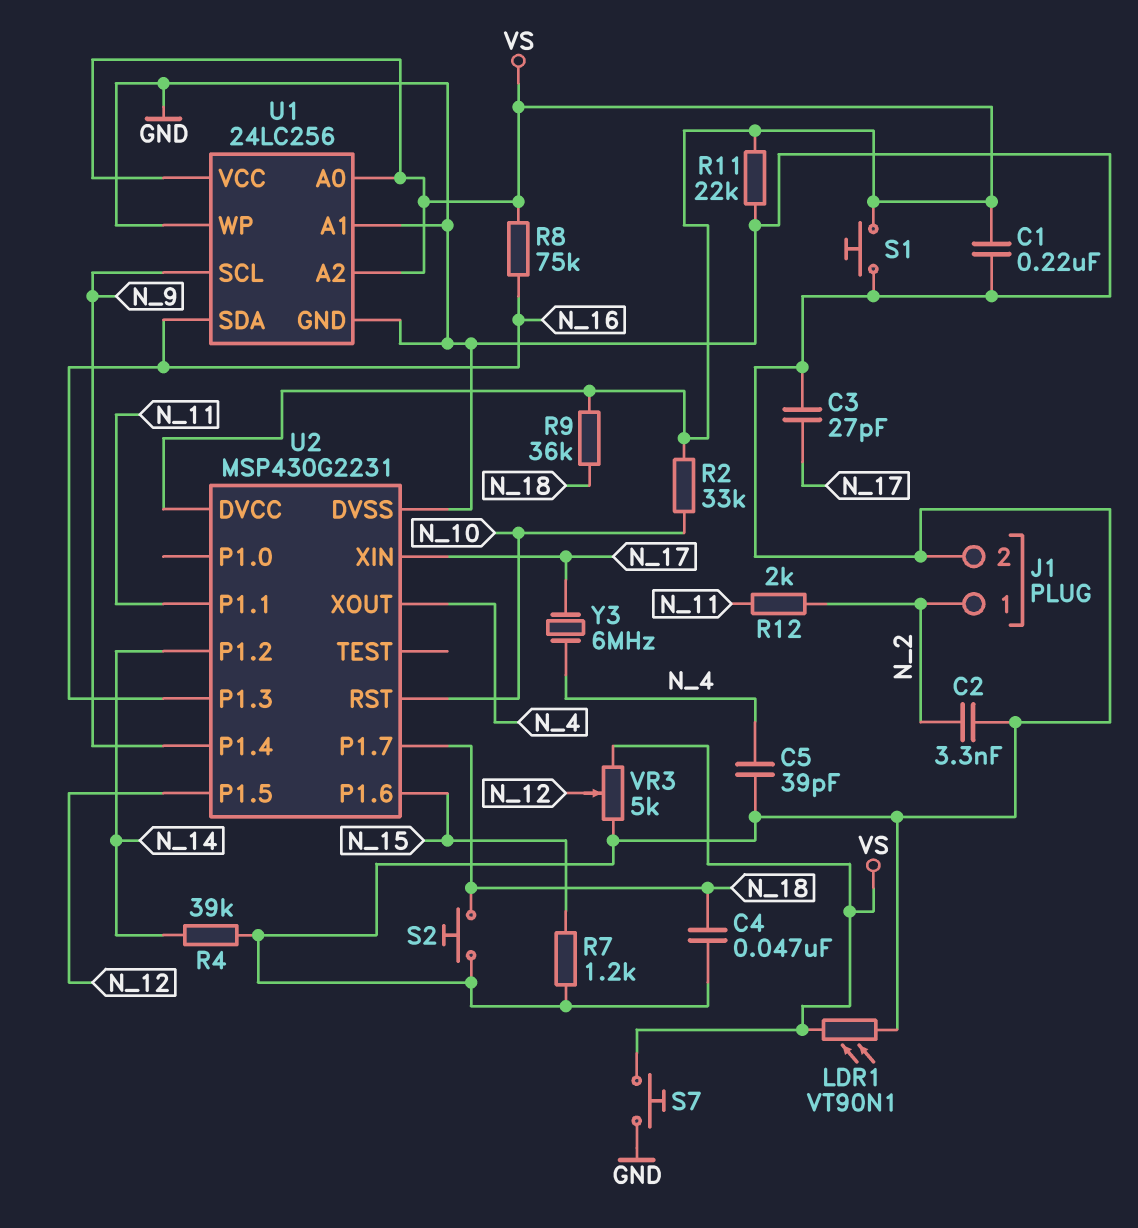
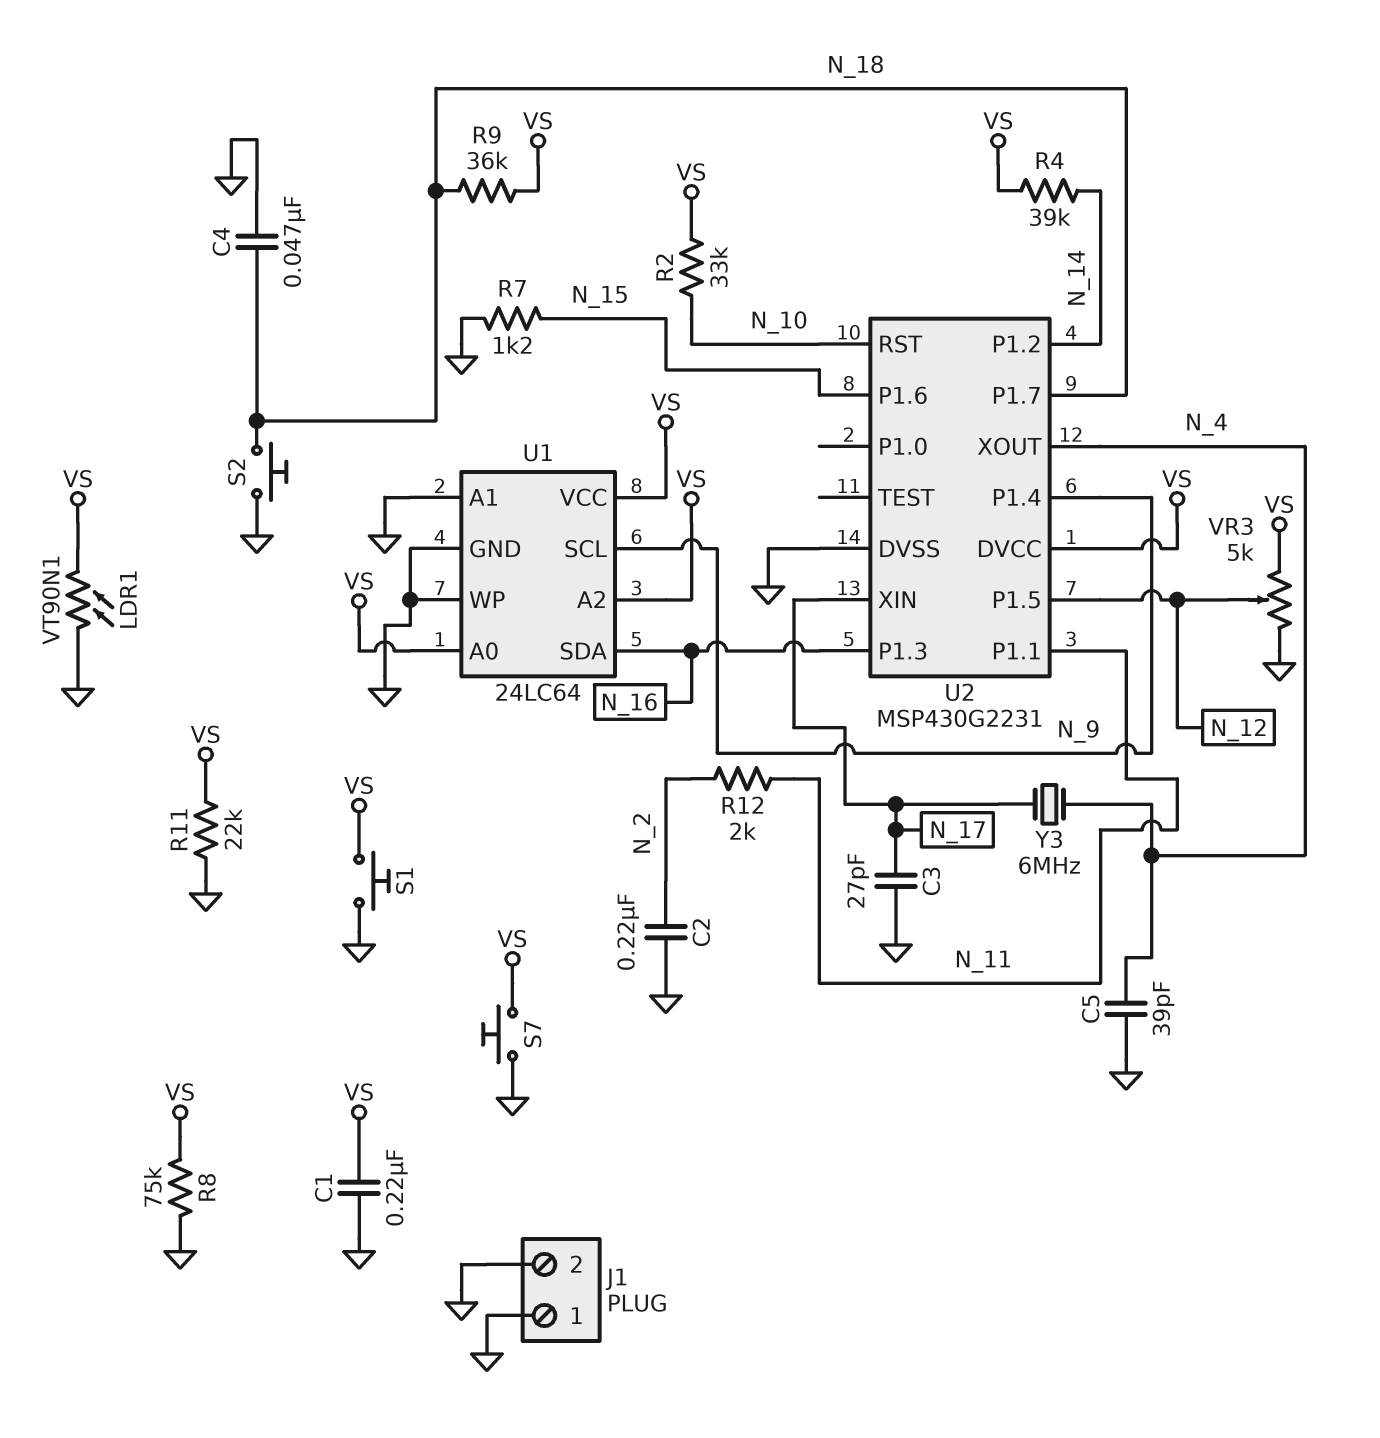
C2: 3.3nF (GND, N_2) -> 220nF (GND, N_2)
J1 pin 1: N_2 -> GND
R4: 39k (GND, N_14) -> 39k (N_14, VS)
R8: 75k (N_16, VS) -> 75k (GND, VS)
U1: 24LC256 -> 24LC64

